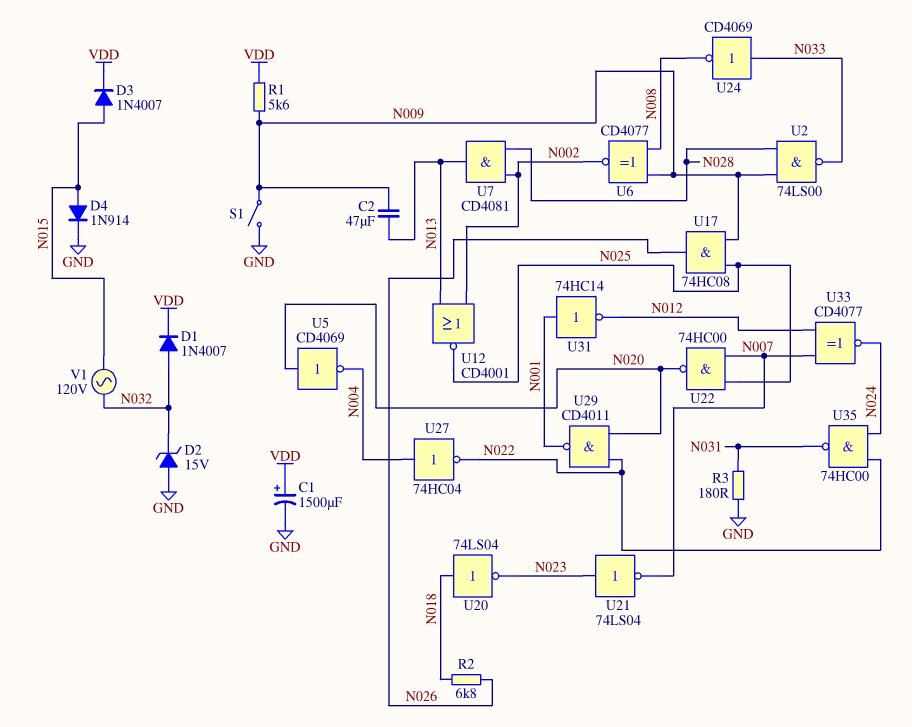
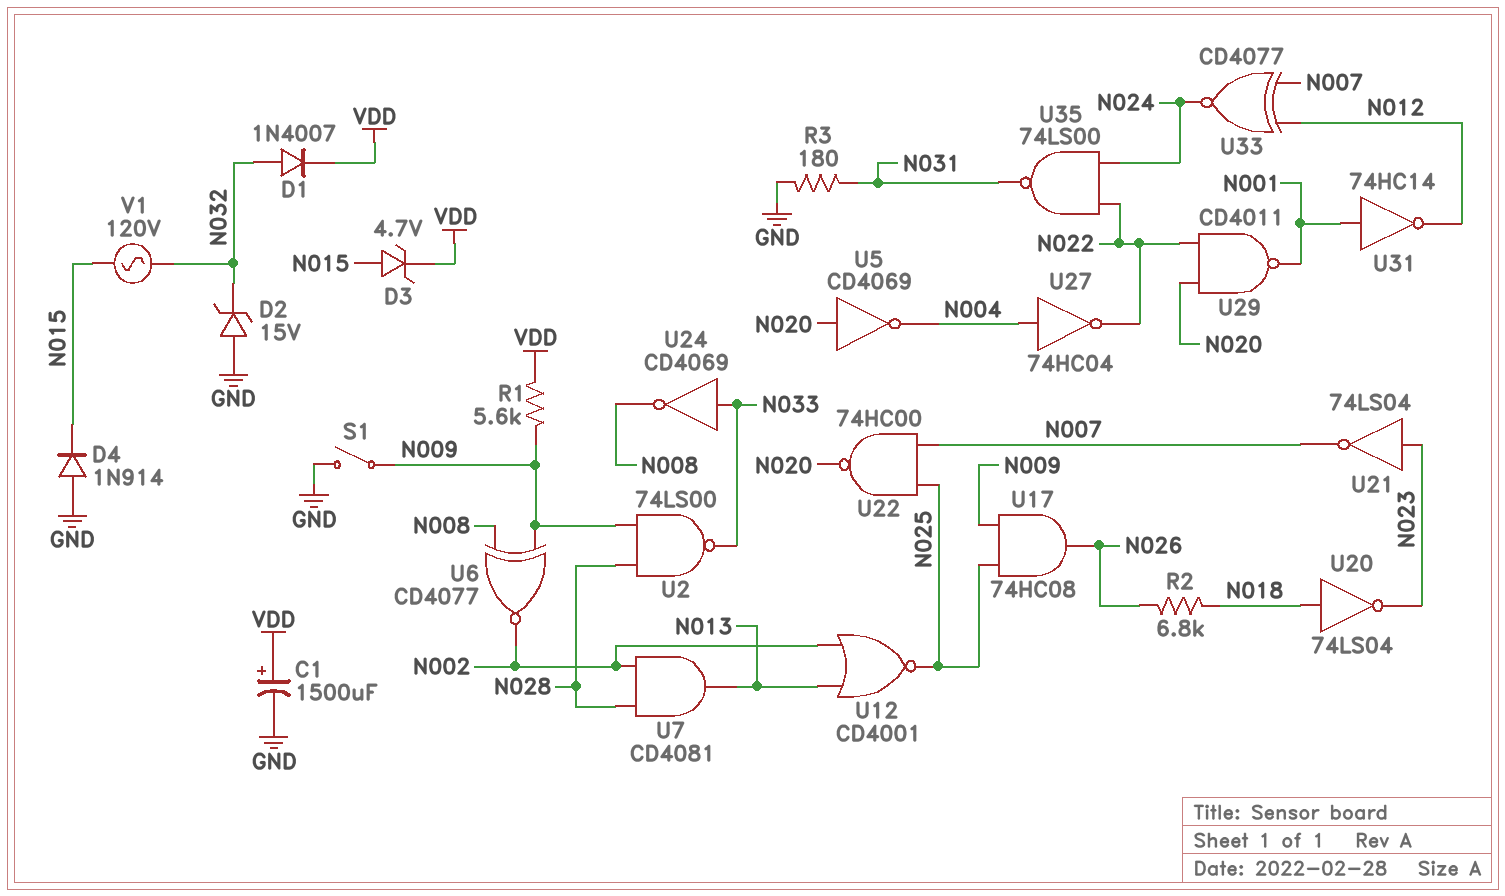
C2: 47uF (N009, N013) -> none
D3: diode 1N4007 (A N015, K VDD) -> zener 4.7V (A N015, K VDD)
D4: diode 1N914 (A N015, K GND) -> diode 1N914 (A GND, K N015)
U35: NAND 74HC00 (in N022, in N024, out N031) -> NAND 74LS00 (in N022, in N024, out N031)

